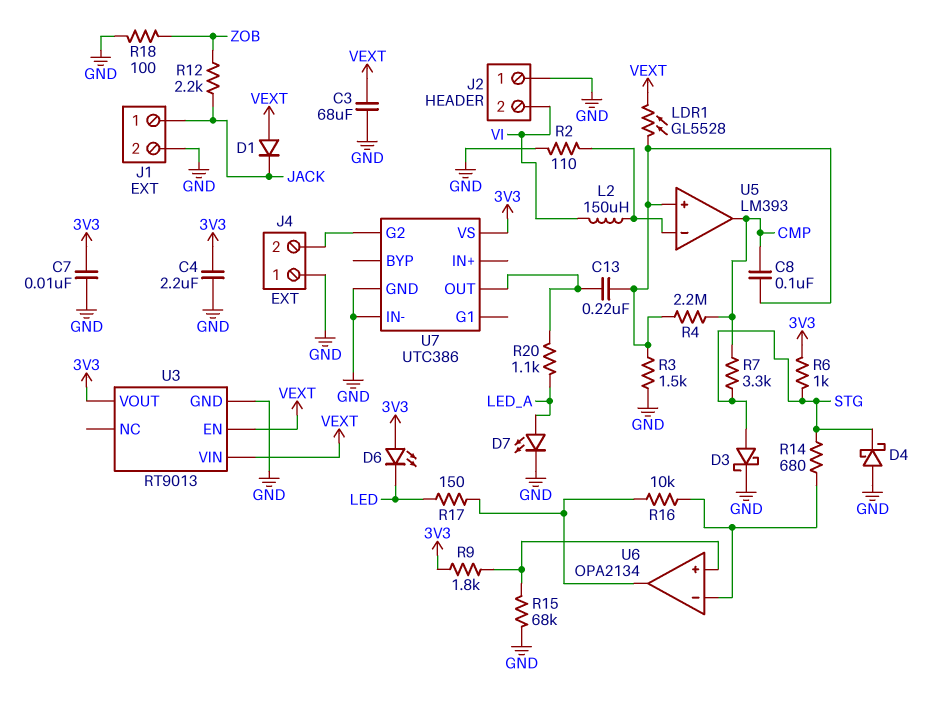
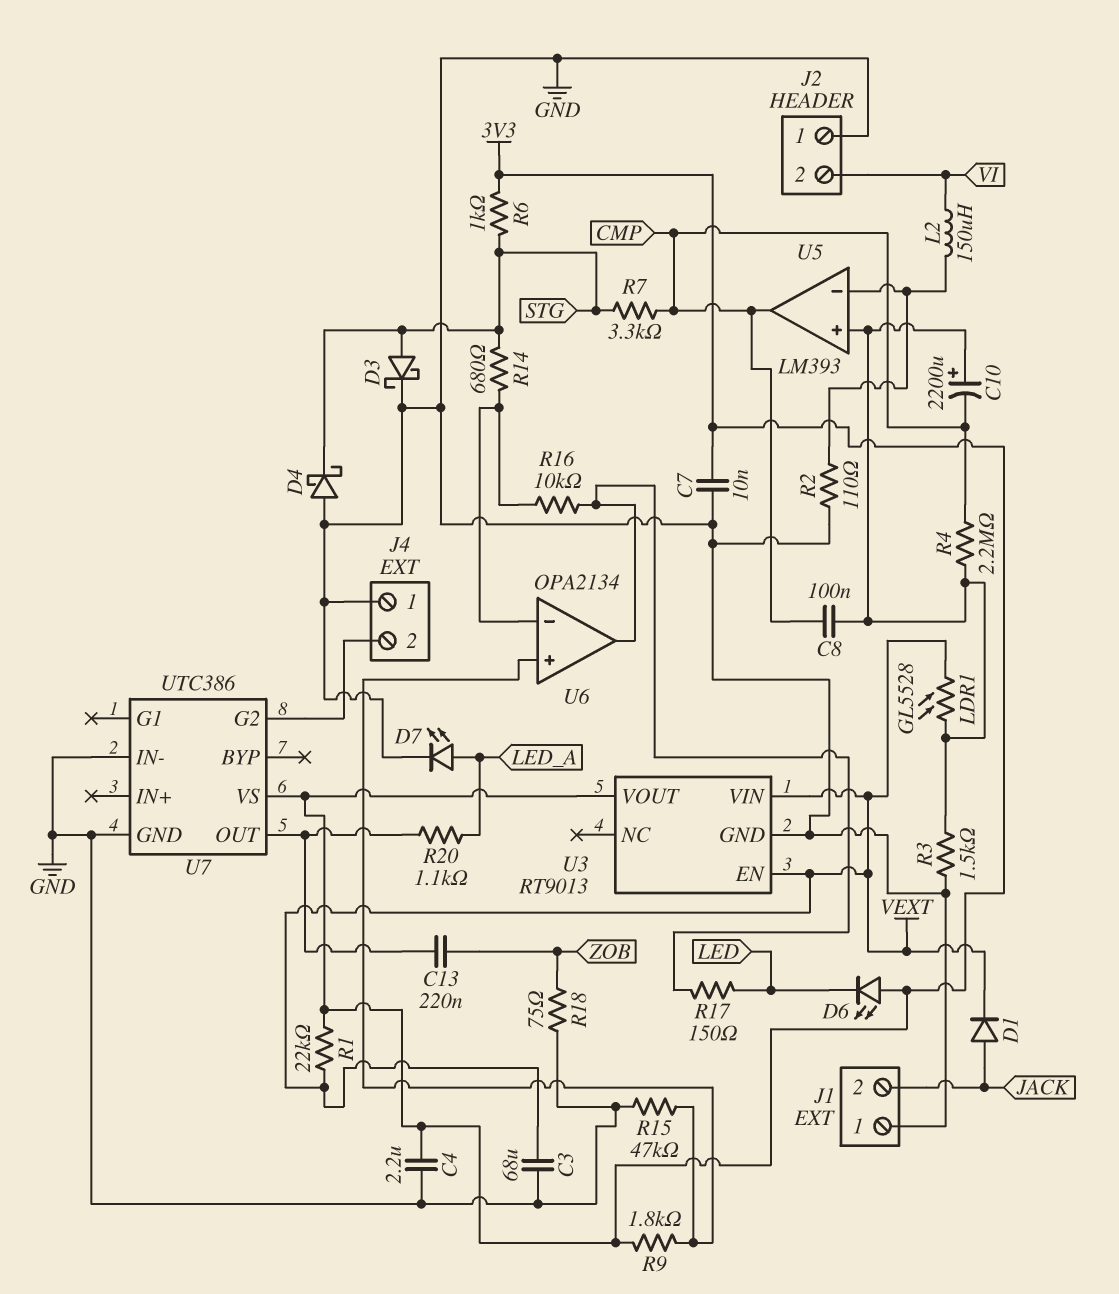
C10: none -> 2200uF (plus U5/in+, minus CMP)
C13: 220nF (U5/in+, U7/OUT) -> 220nF (U7/OUT, ZOB)
D1: diode (A VEXT, K JACK) -> diode (A JACK, K VEXT)
J1 pin 1: JACK -> GND
J1 pin 2: GND -> JACK
R1: none -> 22k (3V3, VEXT)
R12: 2.2k (JACK, ZOB) -> none
R15: 68k (GND, U6/in+) -> 47k (GND, U6/in+)
R18: 100 (GND, ZOB) -> 75 (GND, ZOB)

